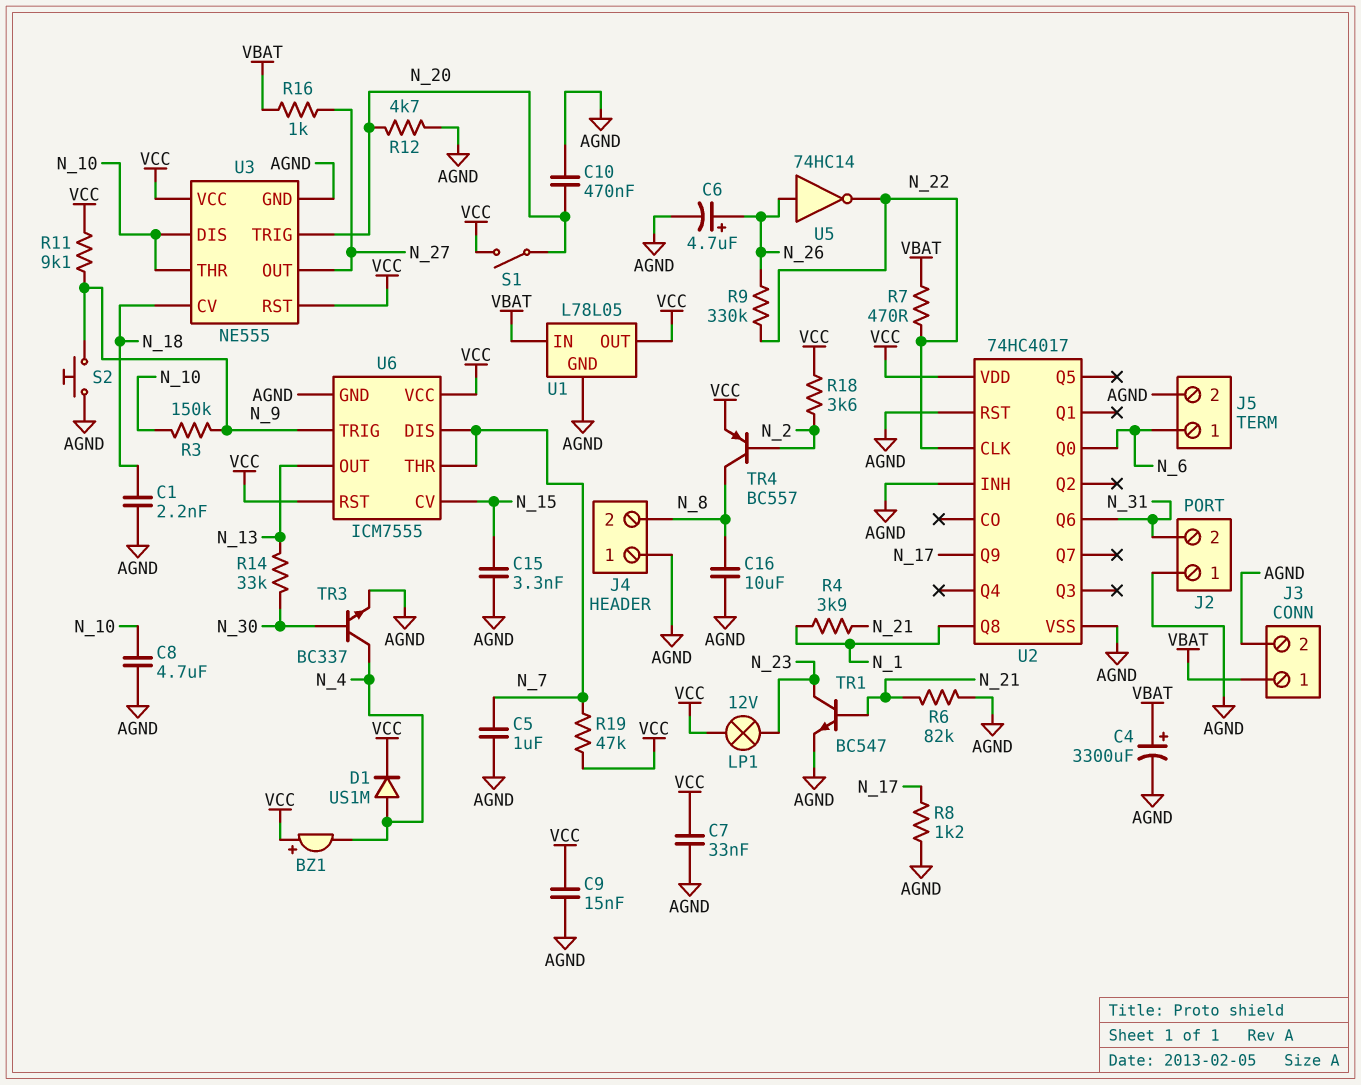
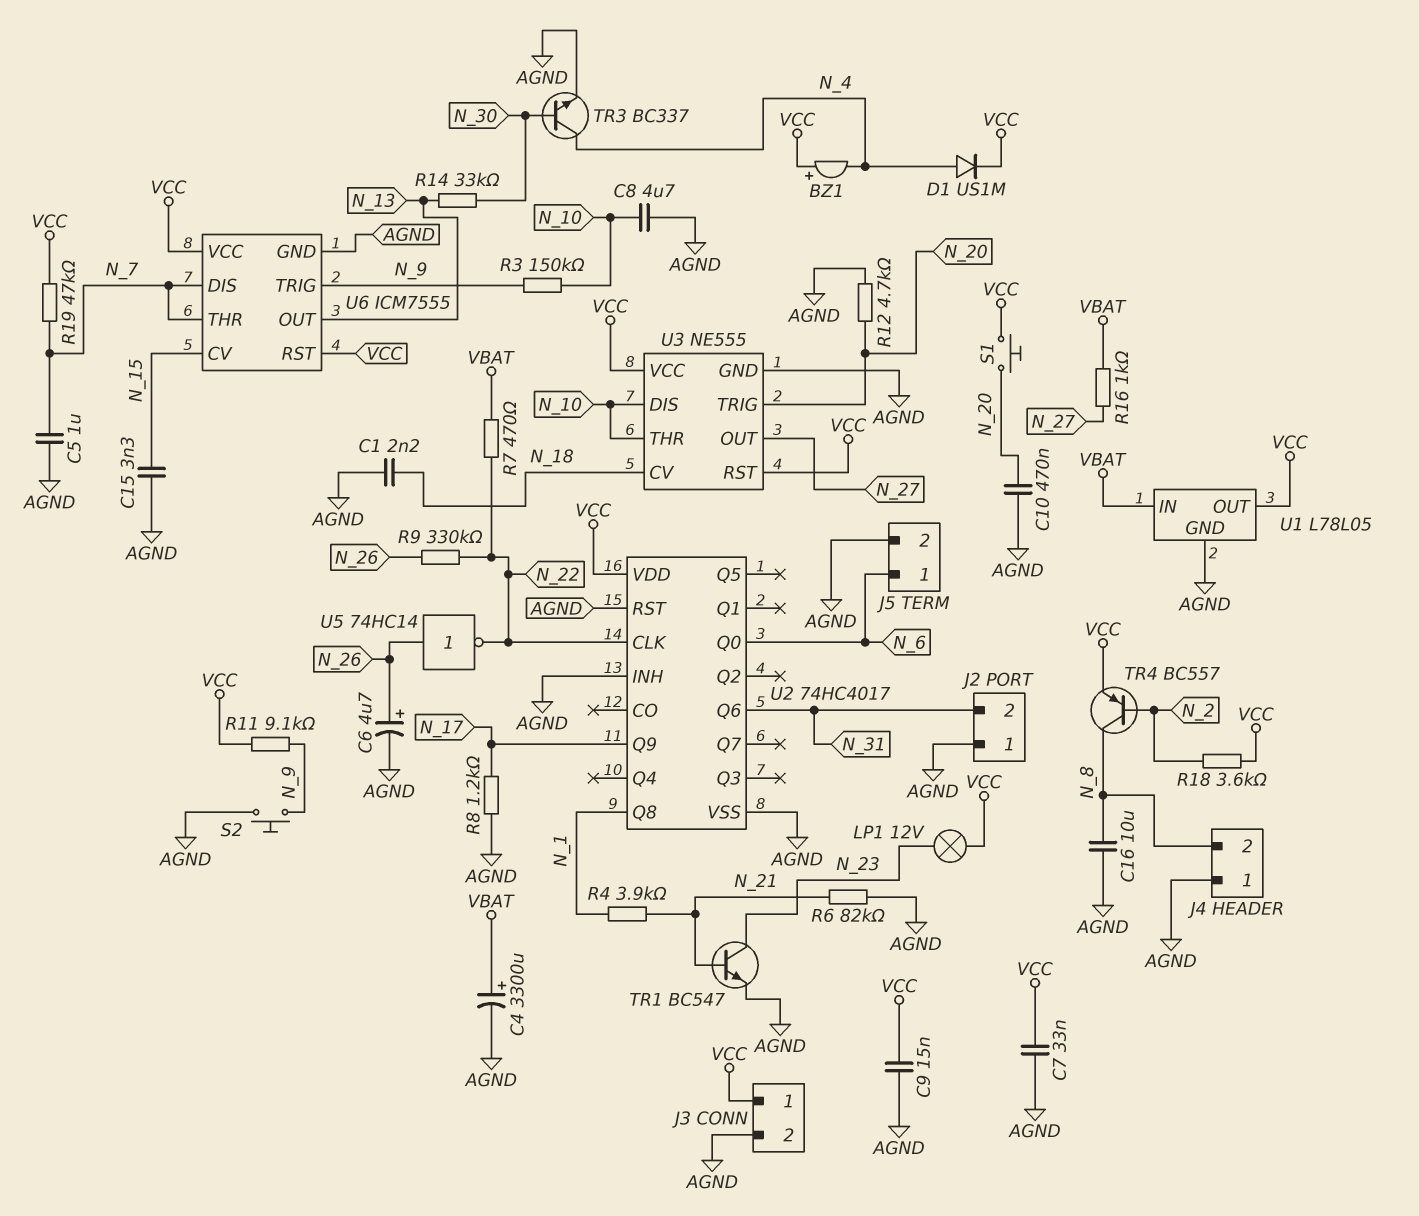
J3 pin 1: VBAT -> VCC
S1: switch (N_20, VCC) -> button (N_20, VCC)

